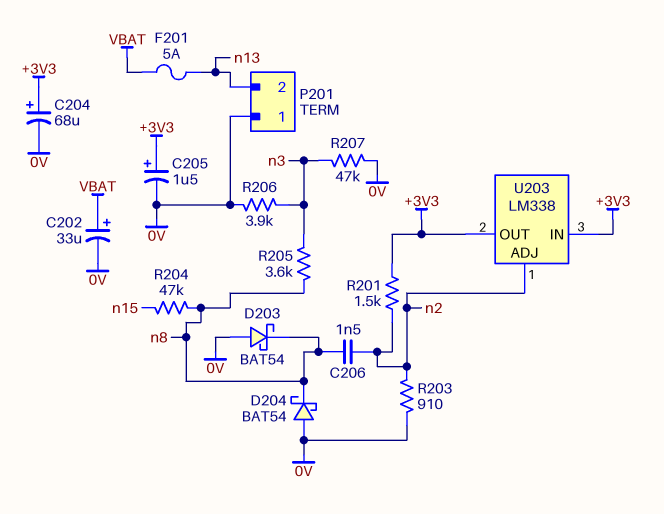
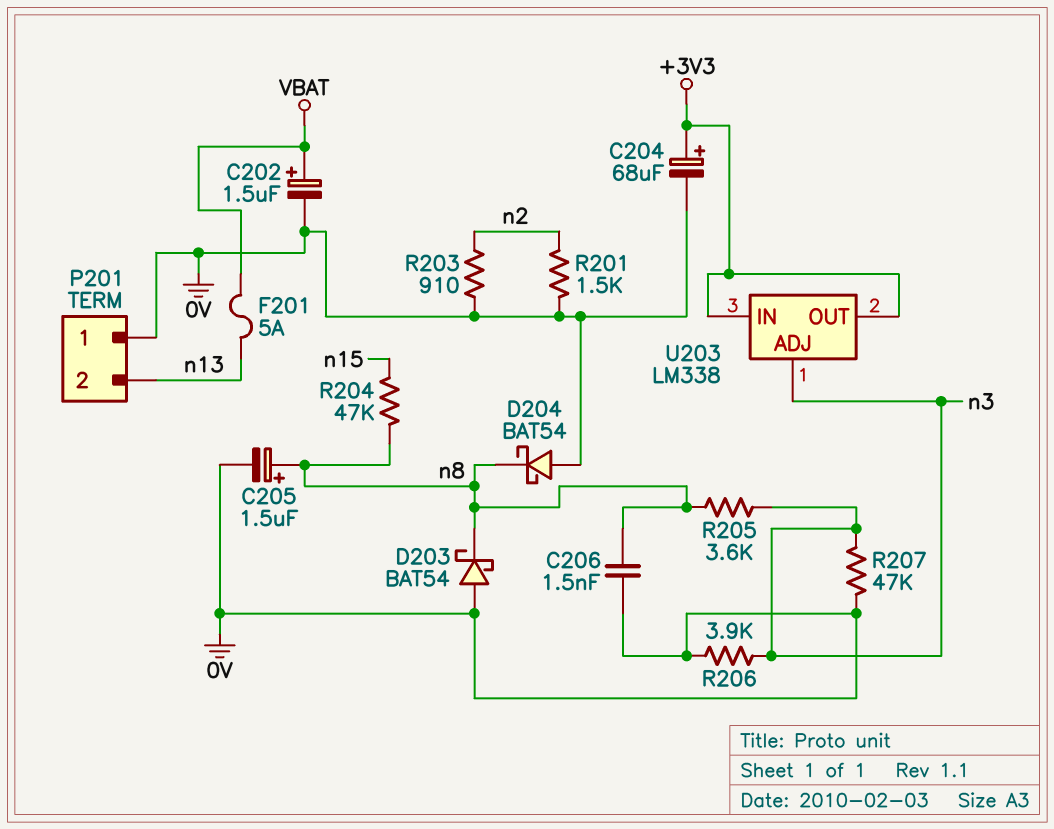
C202: 33uF (plus VBAT, minus 0V) -> 1.5uF (plus VBAT, minus 0V)
C205: 1.5uF (plus +3V3, minus 0V) -> 1.5uF (plus n8, minus 0V)
C206: 1.5nF (n2, n8) -> 1.5nF (0V, n8)
R201: 1.5k (+3V3, n2) -> 1.5k (0V, n2)
U203 pin ADJ: n2 -> n3

